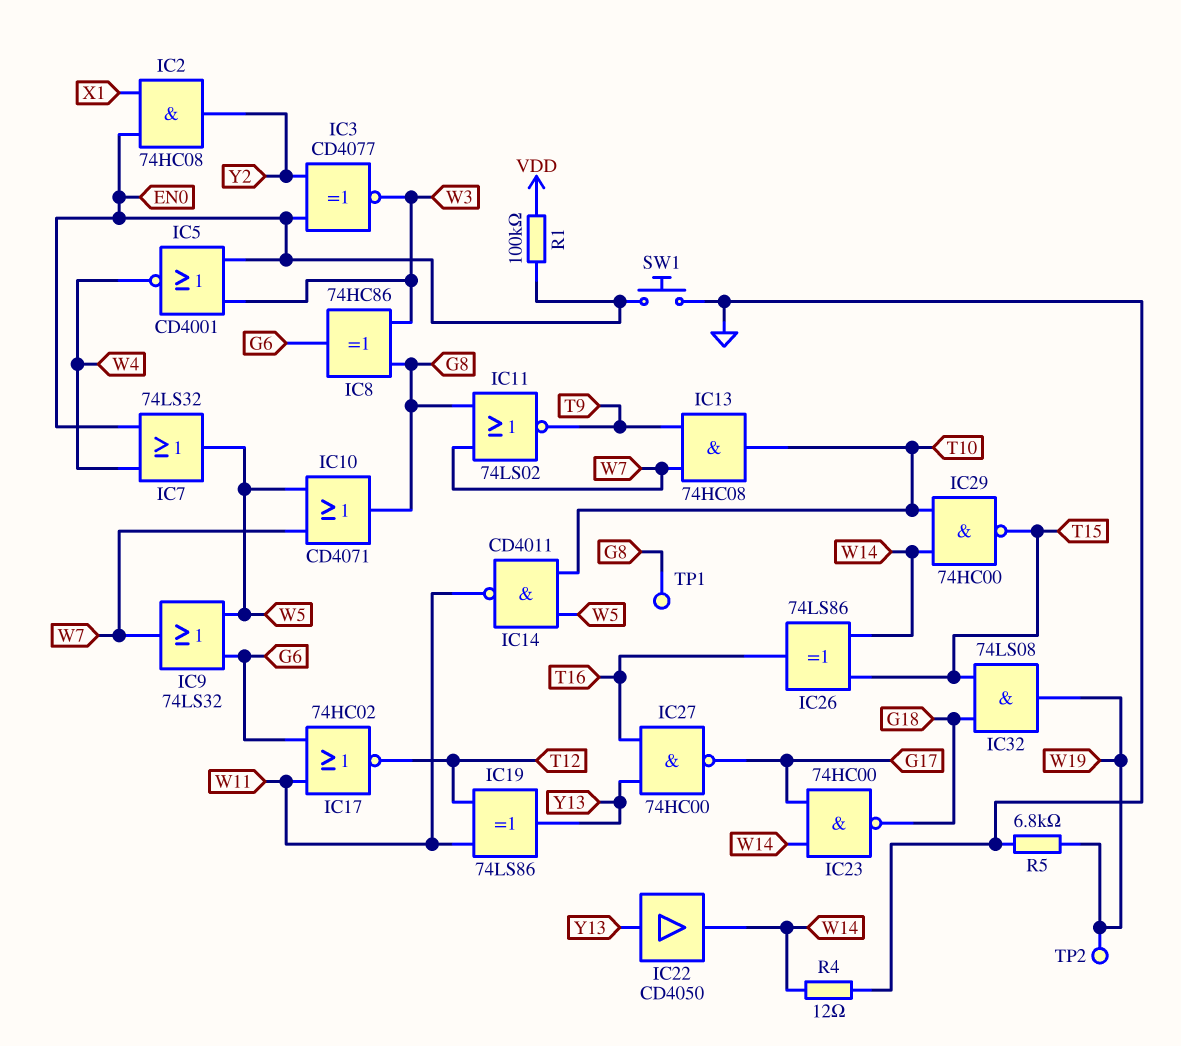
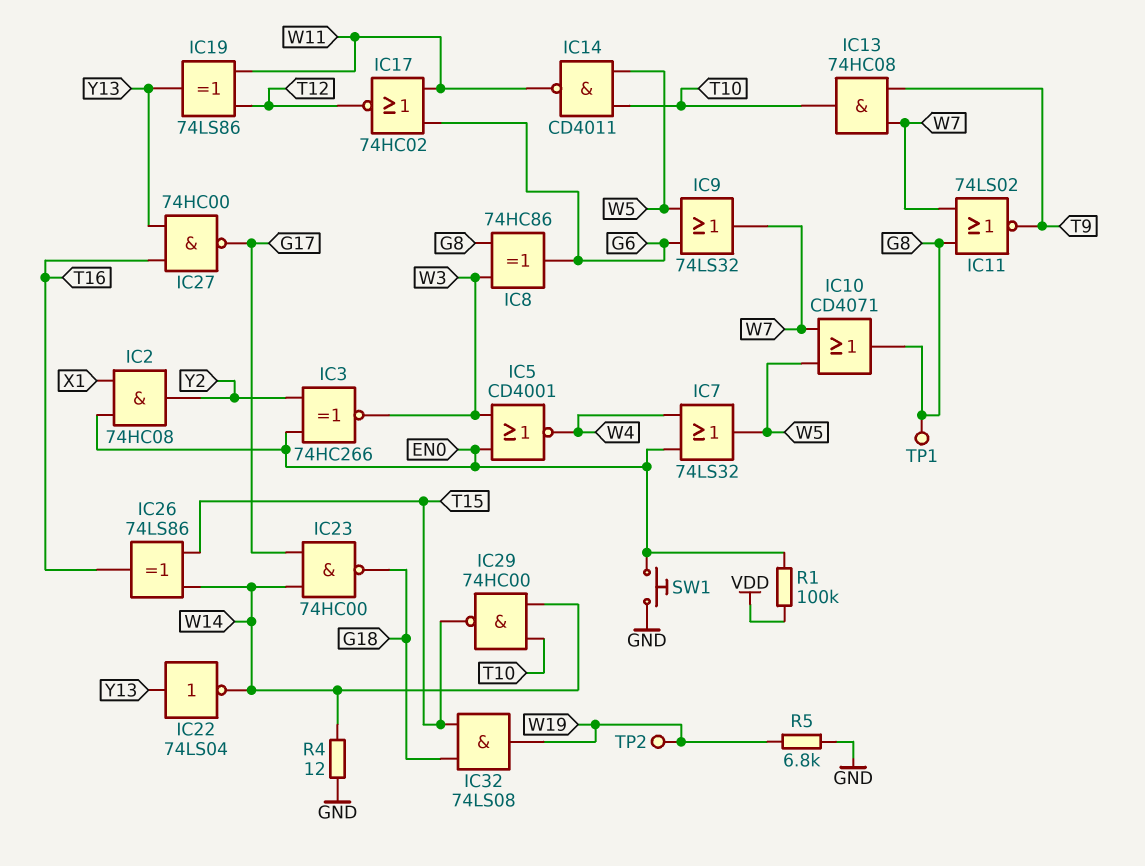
IC3: XNOR CD4077 (in EN0, in Y2, out W3) -> XNOR 74HC266 (in EN0, in Y2, out W3)
IC22: buffer CD4050 (in Y13, out W14) -> NOT 74LS04 (in Y13, out W14)

